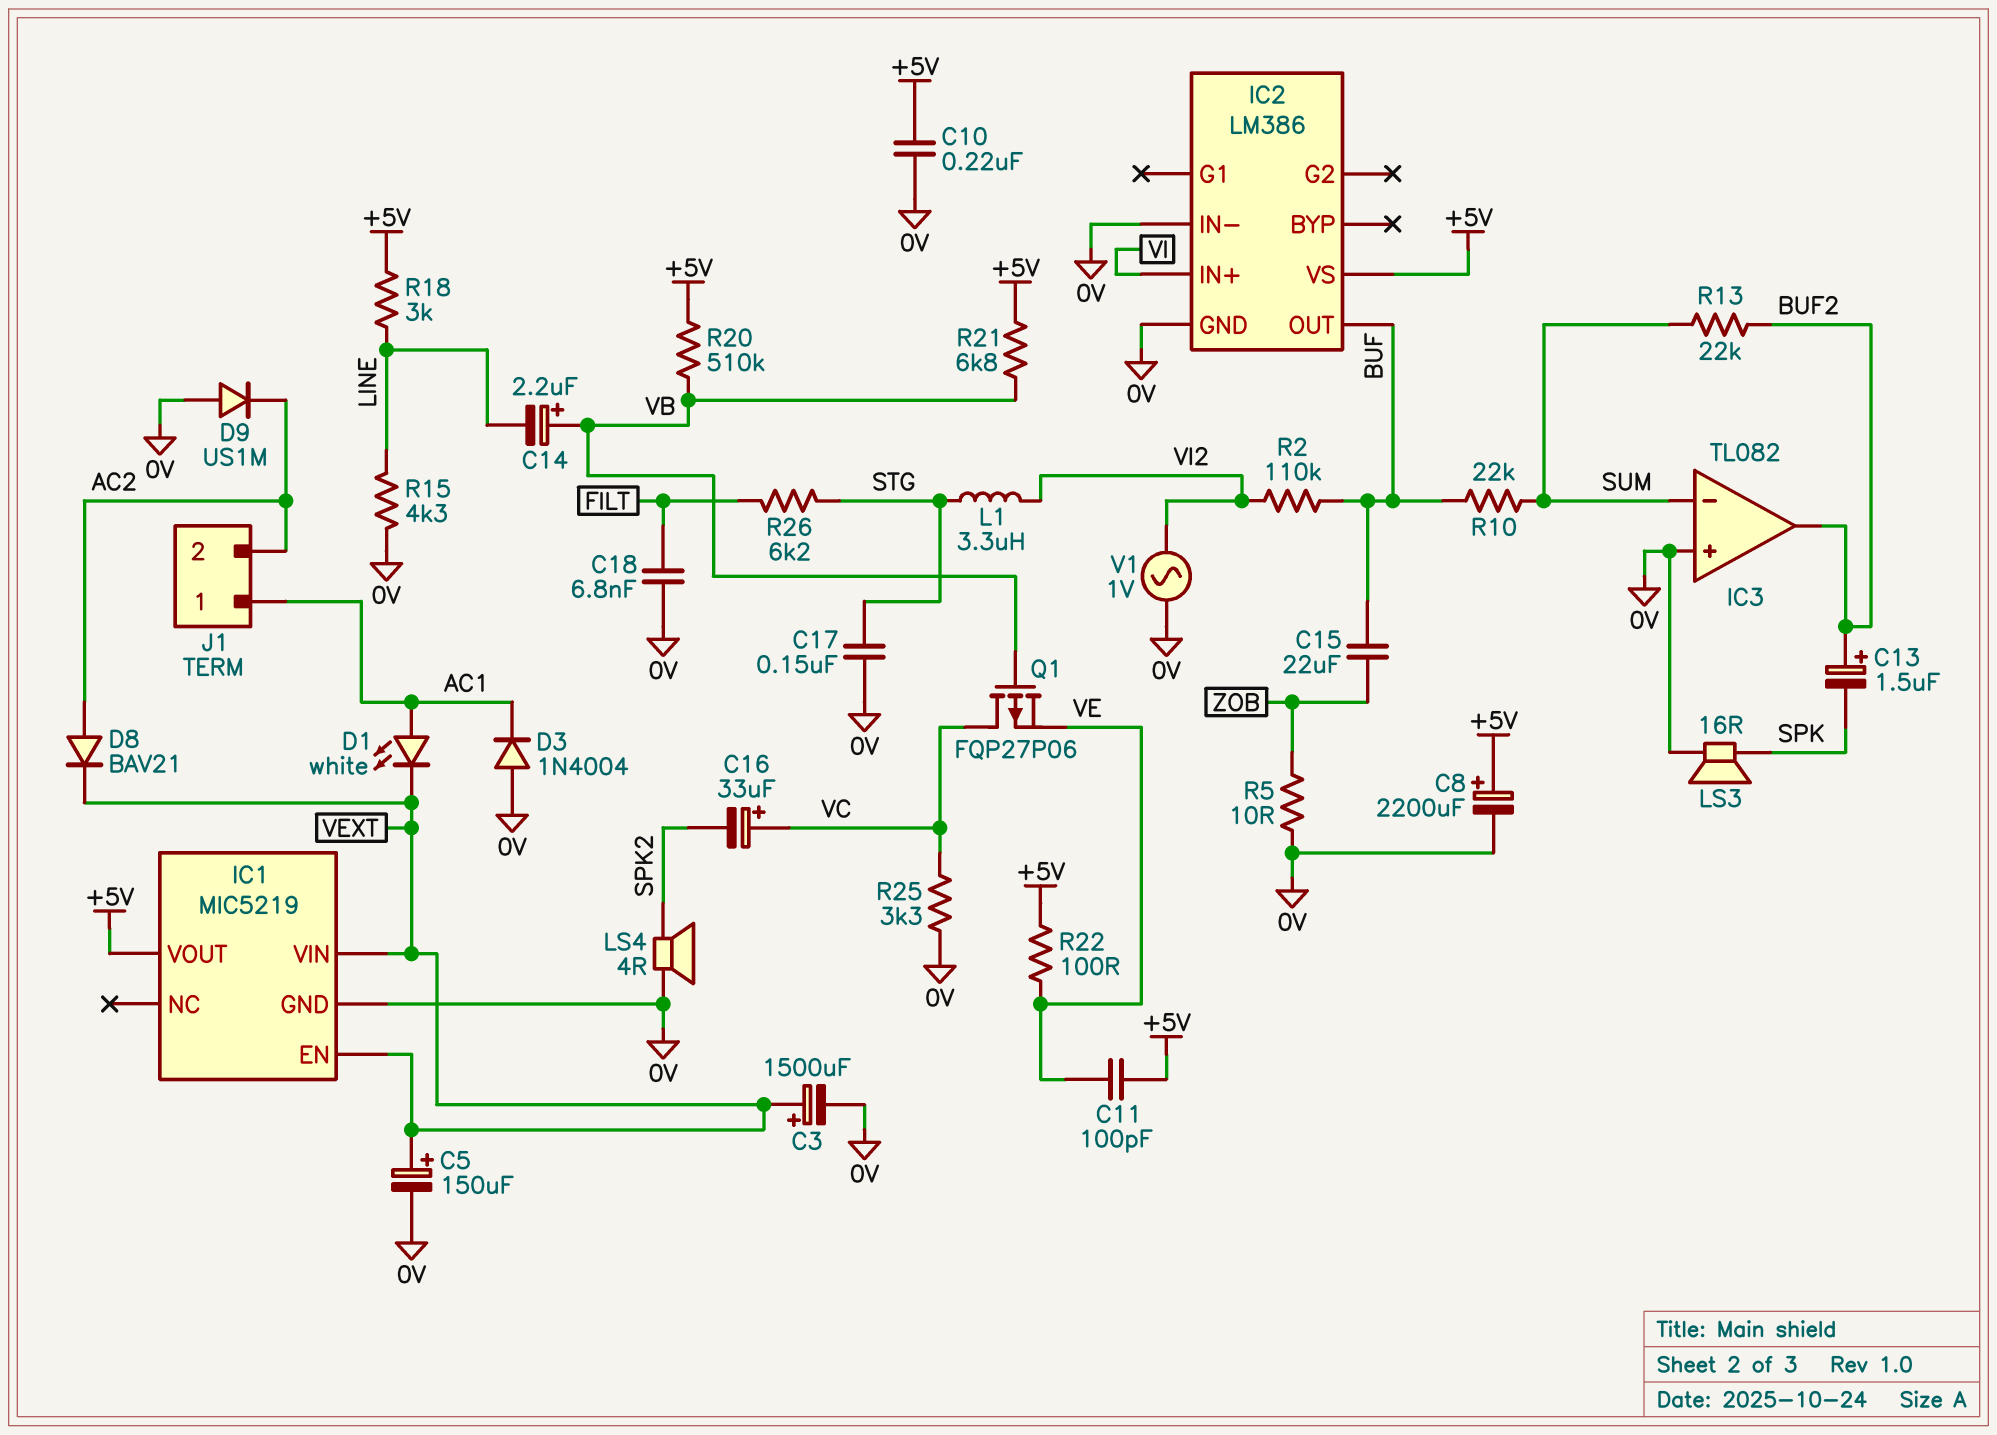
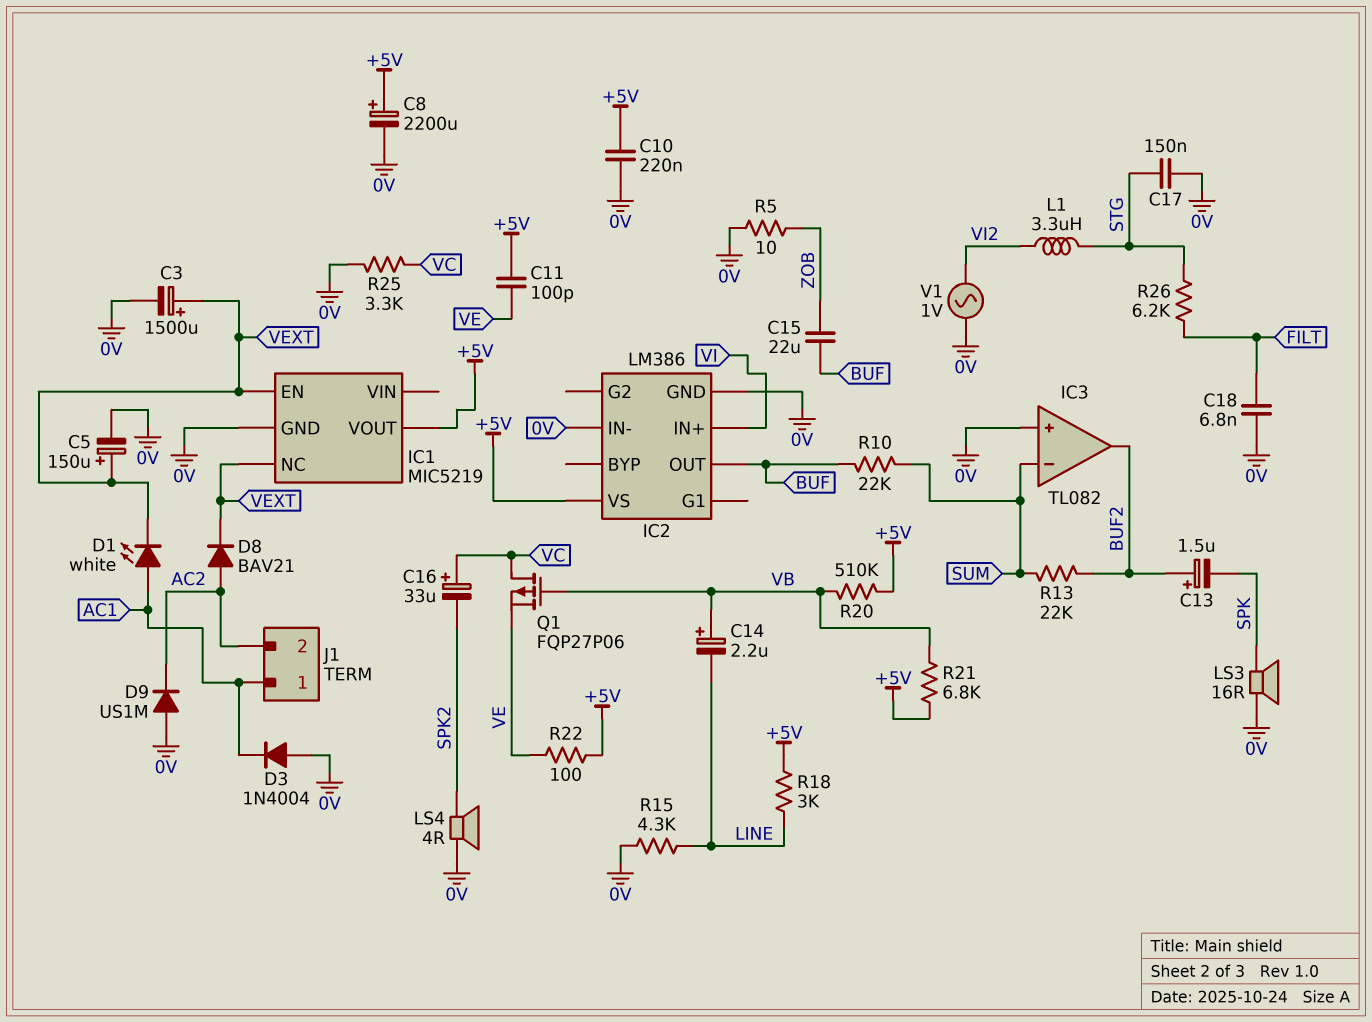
IC1 pin NC: none -> VEXT
IC1 pin VIN: VEXT -> none
R2: 110k (BUF, VI2) -> none

